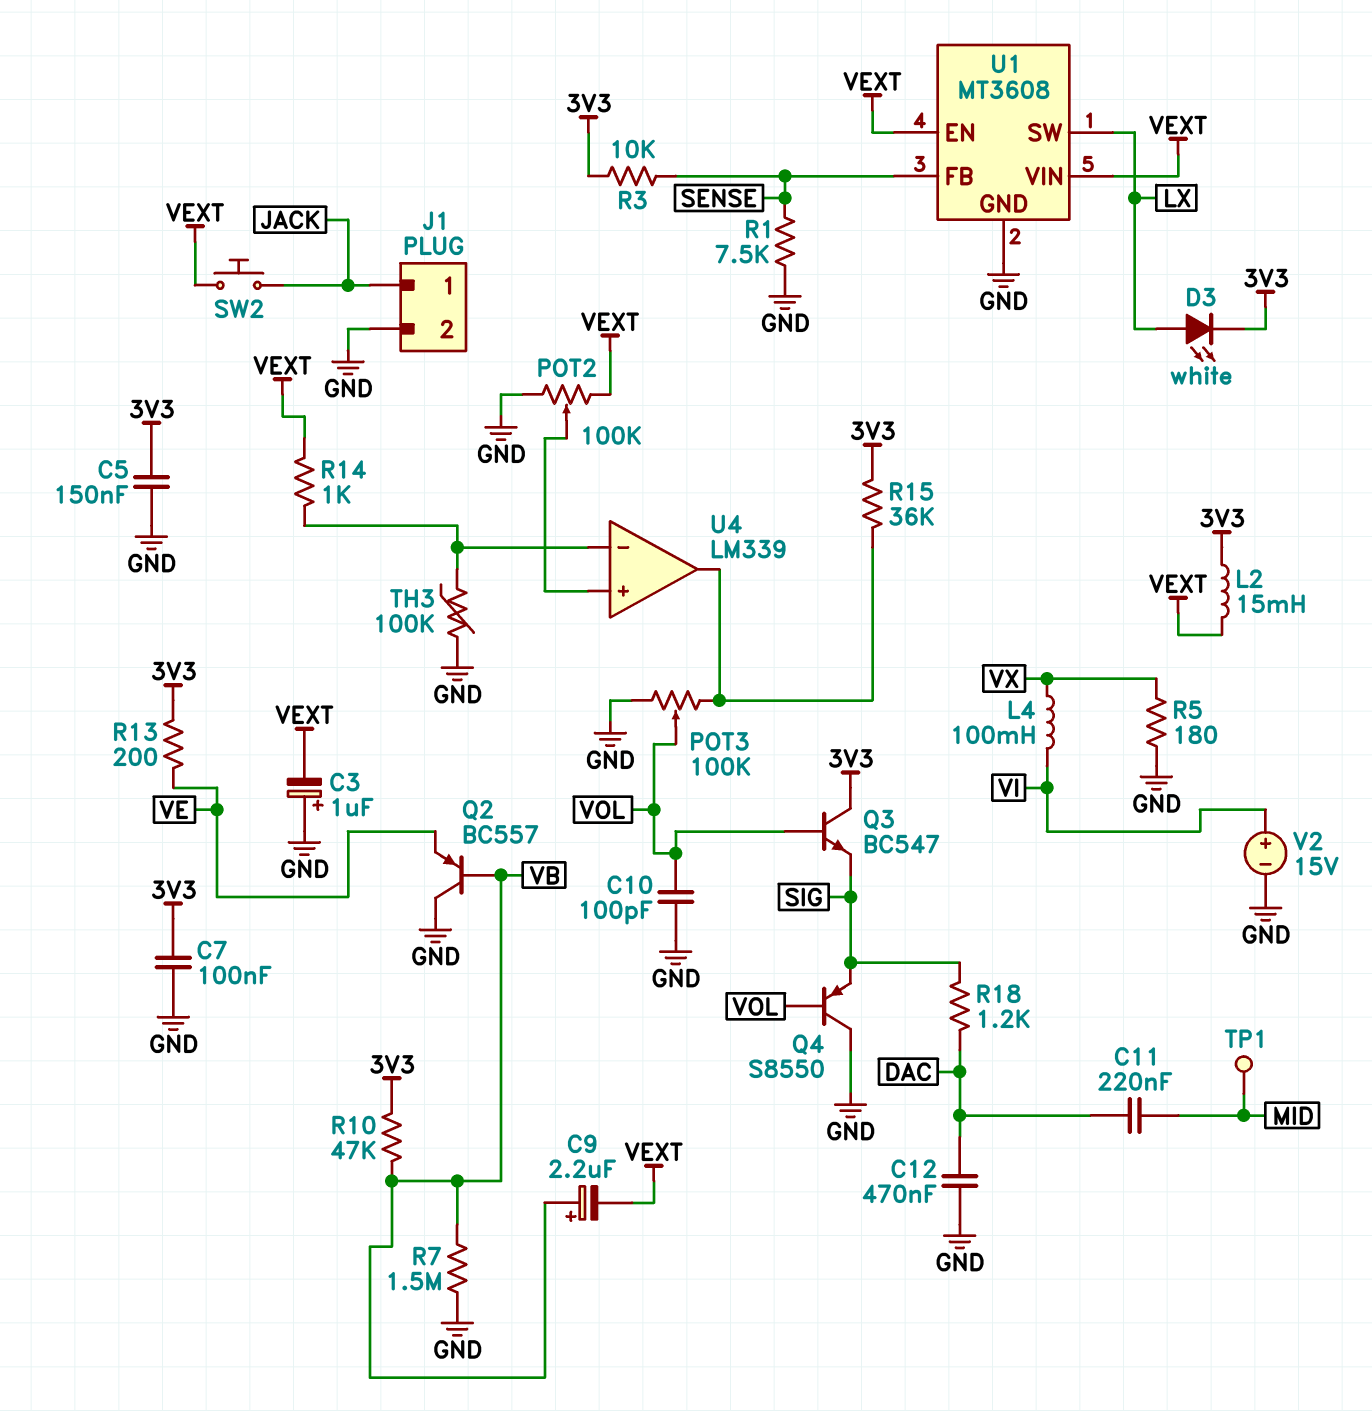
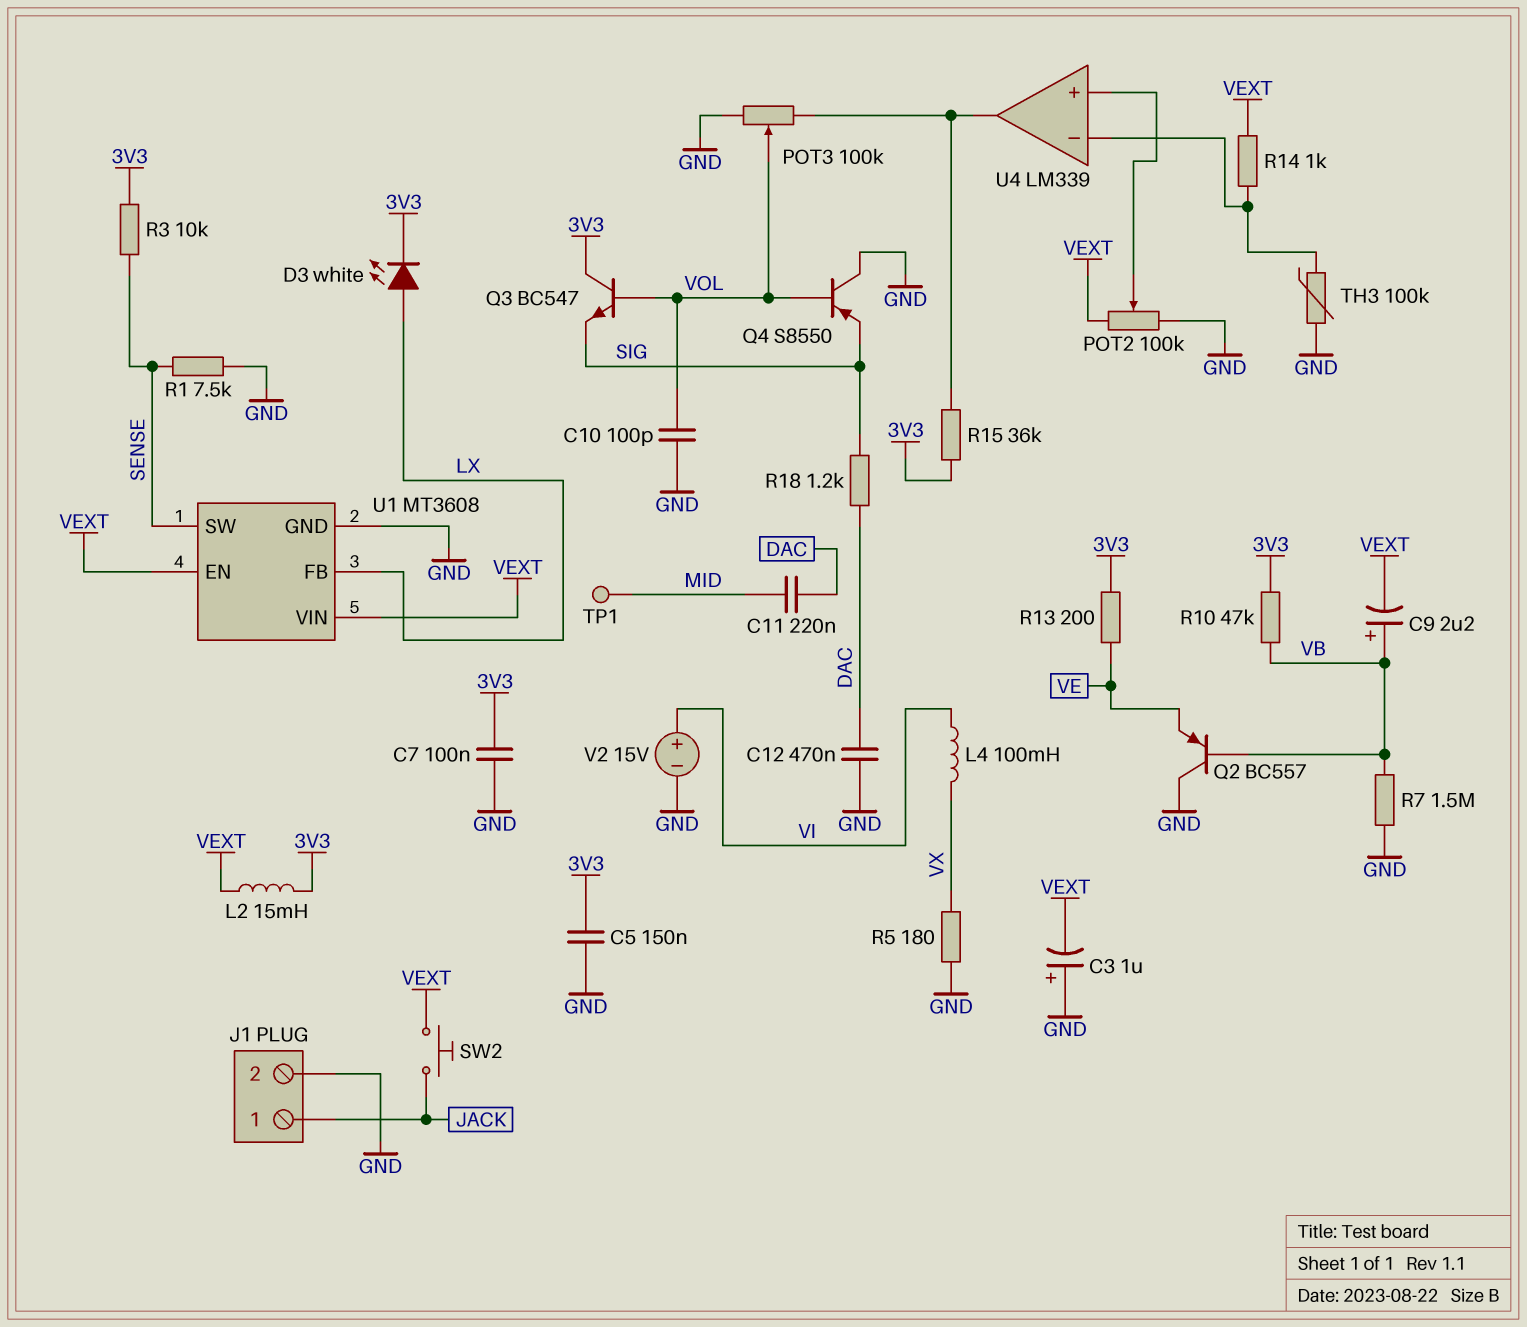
U1 pin FB: SENSE -> LX
U1 pin SW: LX -> SENSE

